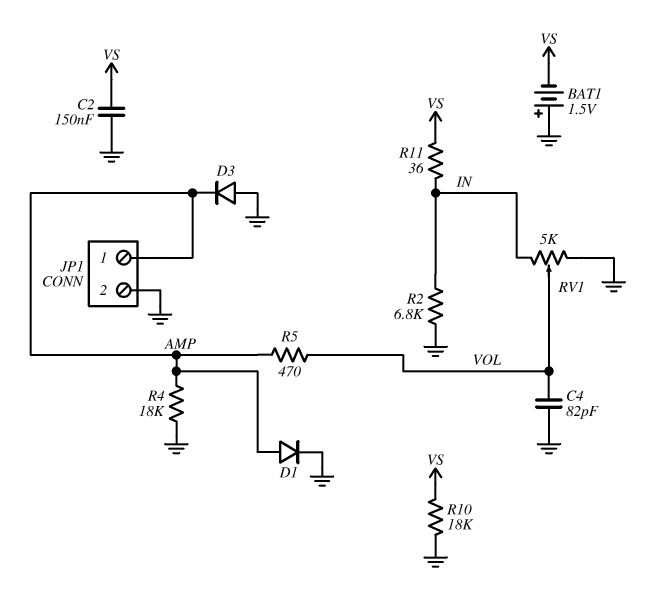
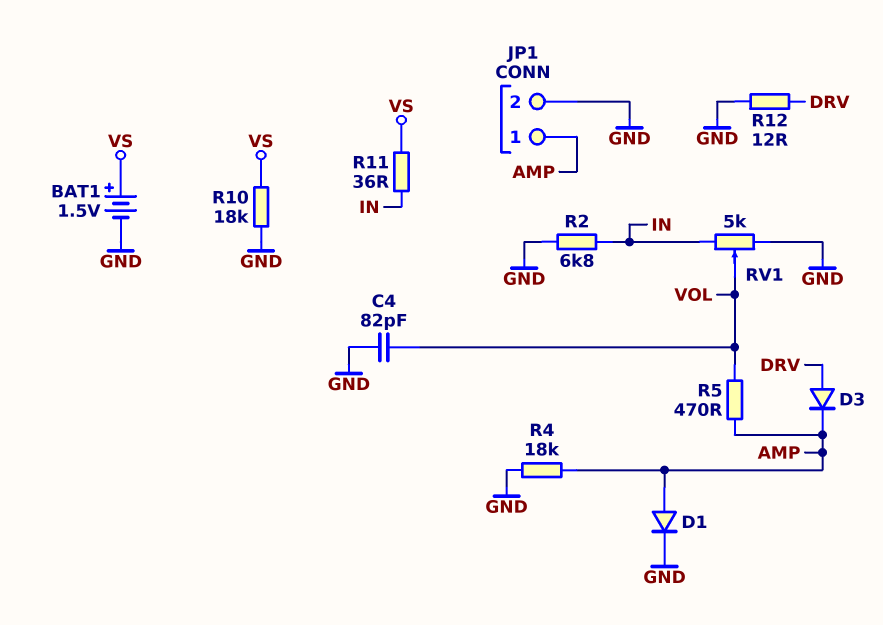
BAT1: 1.5V (plus GND, minus VS) -> 1.5V (plus VS, minus GND)
C2: 150nF (GND, VS) -> none
D3: diode (A GND, K AMP) -> diode (A DRV, K AMP)
R12: none -> 12 (DRV, GND)

